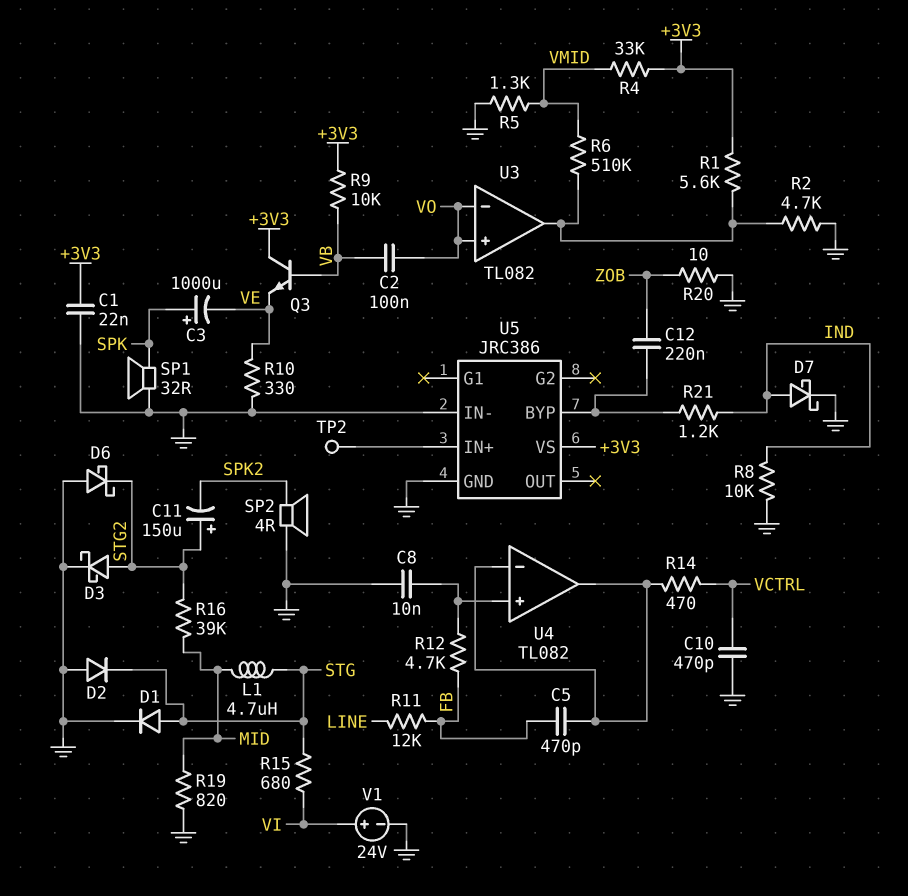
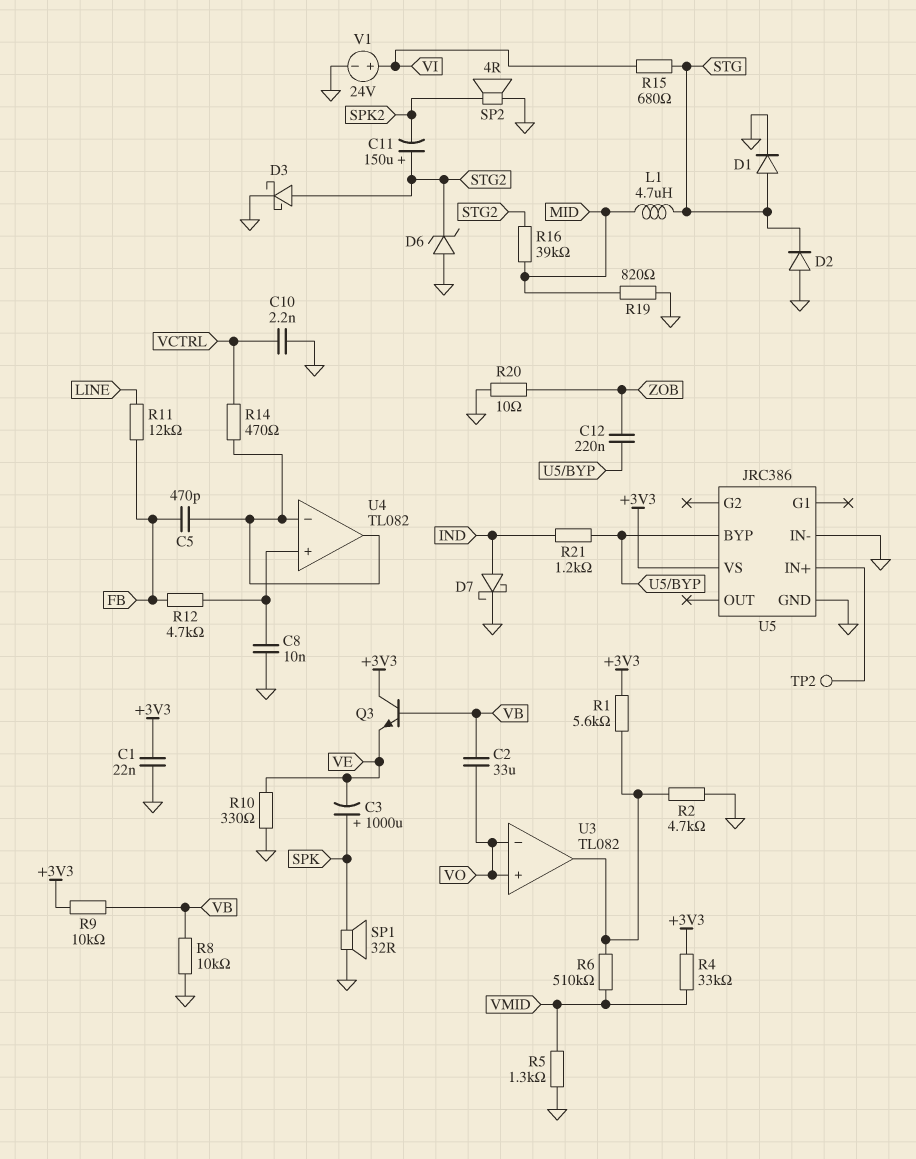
C2: 100nF (VB, VO) -> 33uF (VB, VO)
C10: 470pF (GND, VCTRL) -> 2.2nF (GND, VCTRL)
D6: schottky (A GND, K STG2) -> zener (A GND, K STG2)
R8: 10k (GND, IND) -> 10k (GND, VB)

